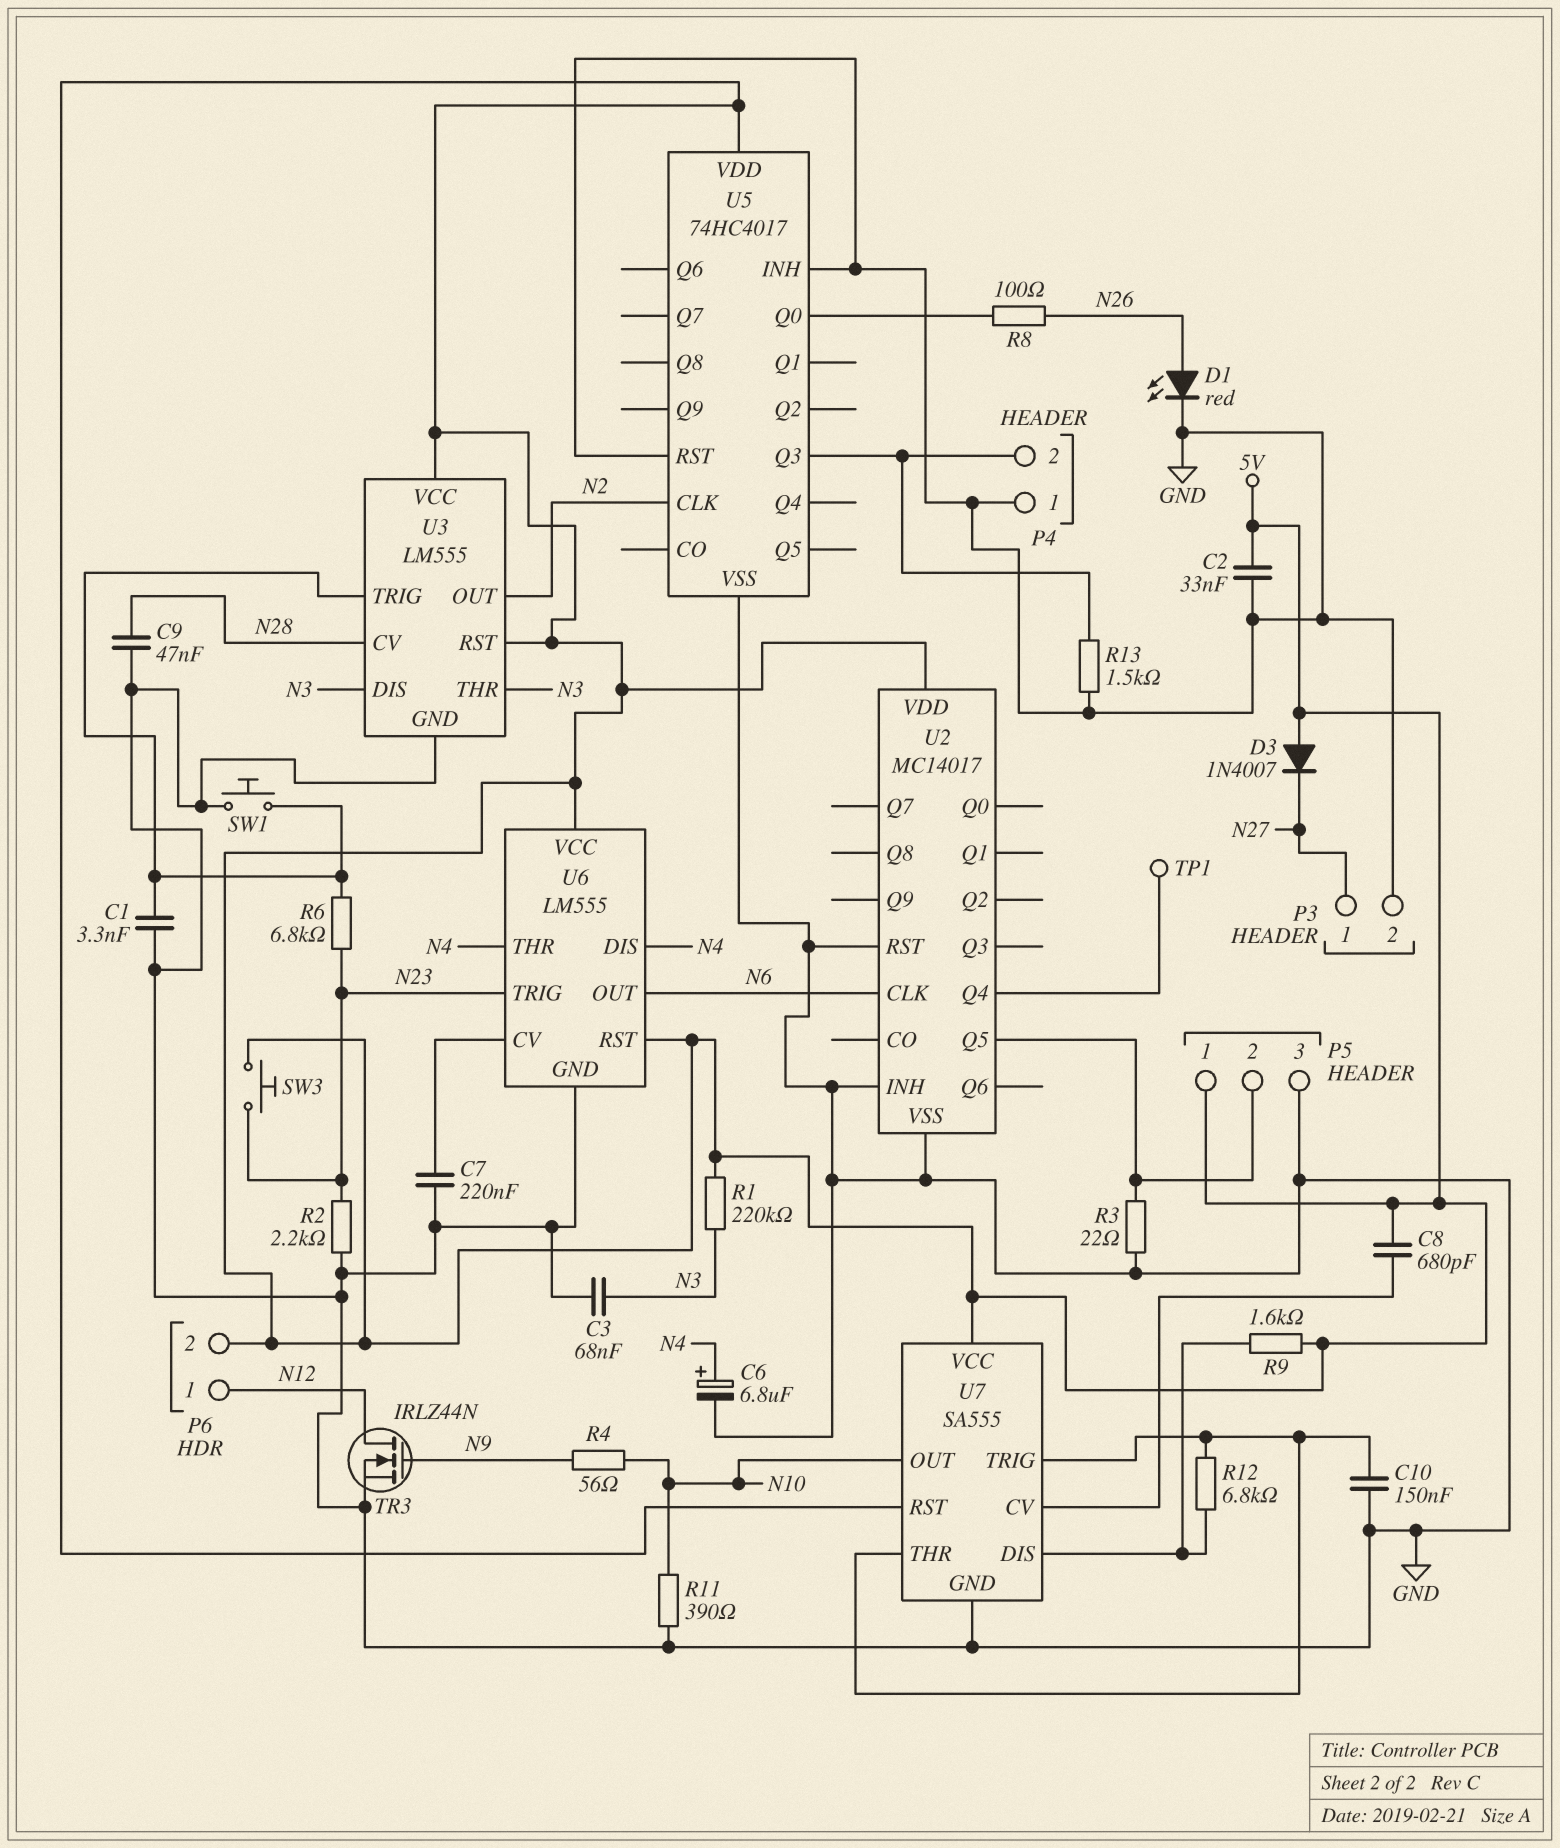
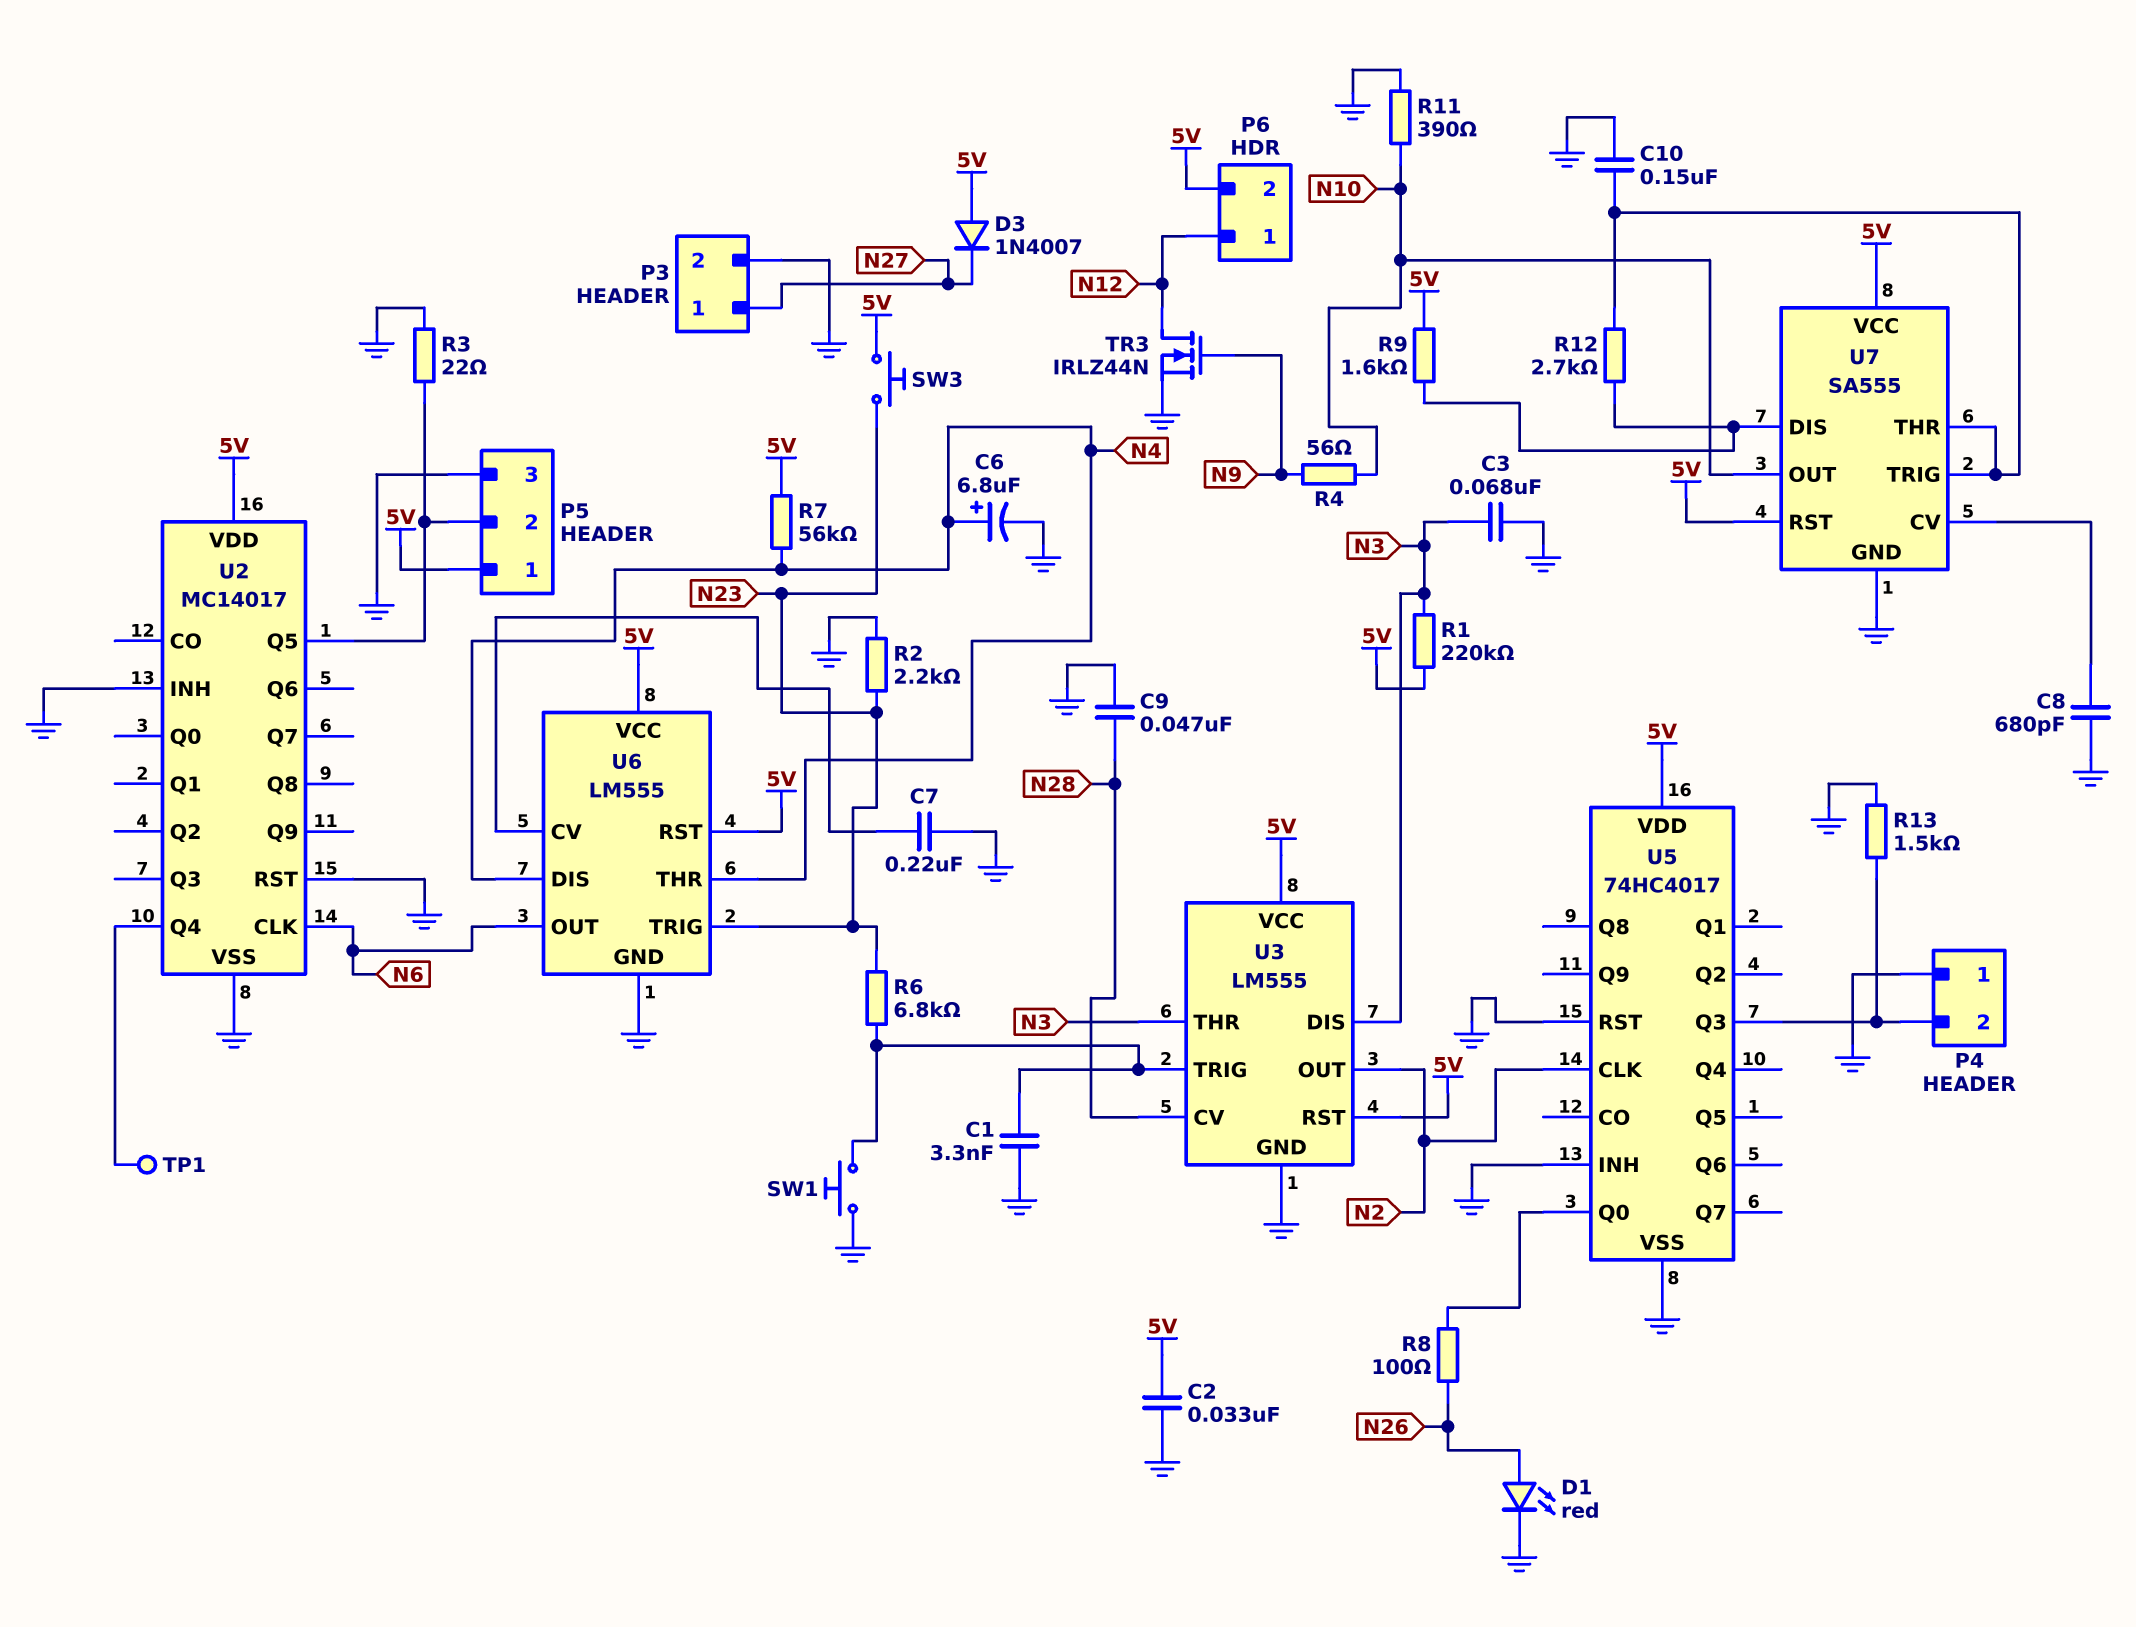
C8: 680pF (5V, U7/CV) -> 680pF (GND, U7/CV)
R7: none -> 56k (5V, N4)
R12: 6.8k (U7/DIS, U7/THR) -> 2.7k (U7/DIS, U7/THR)

